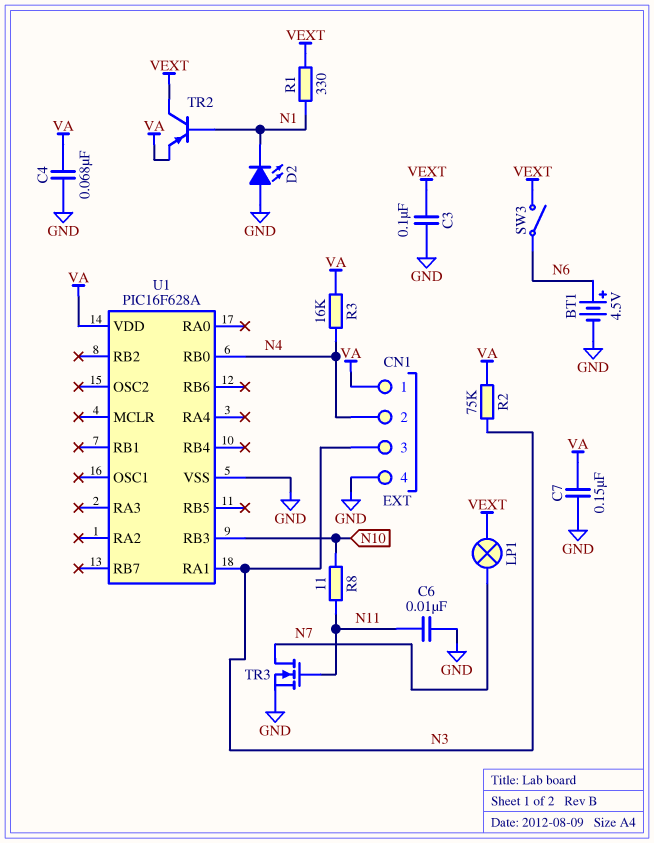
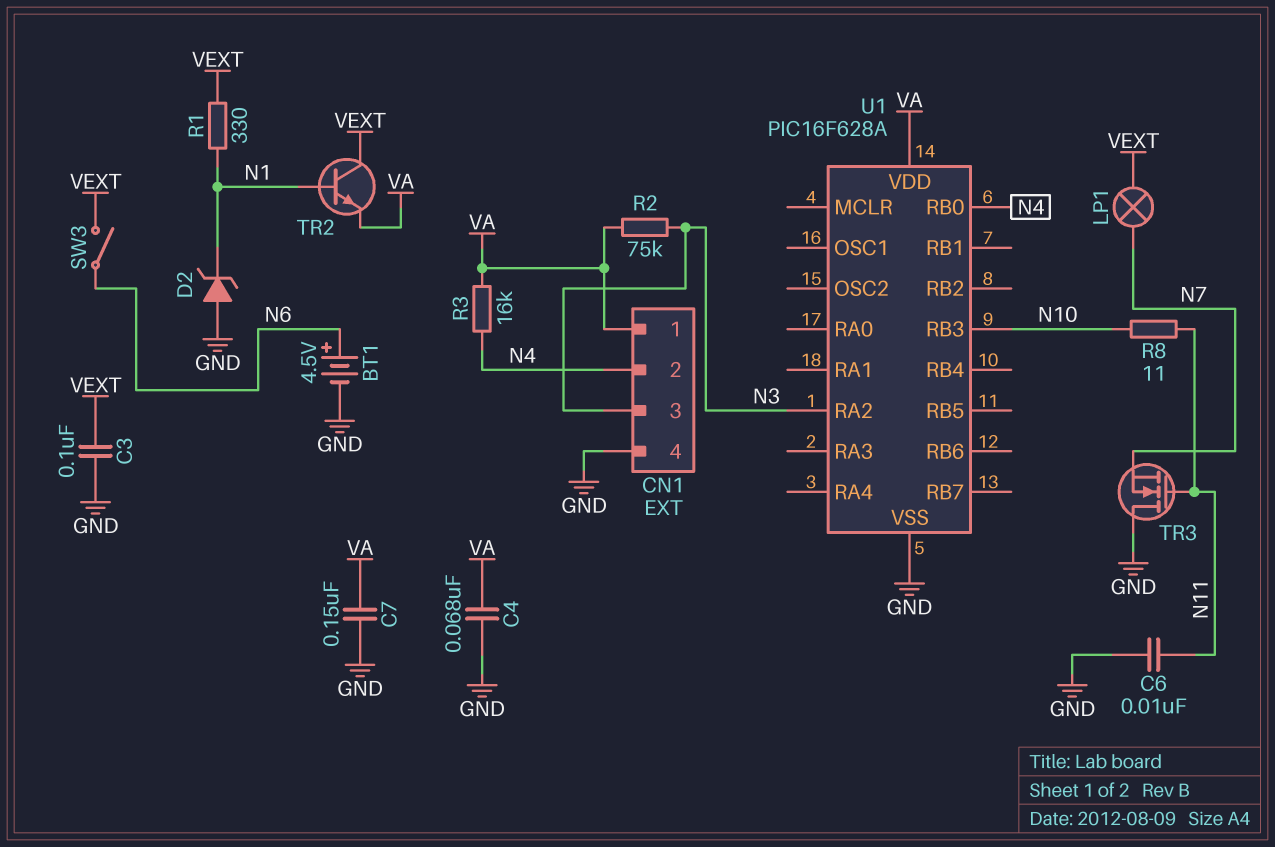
D2: LED (A GND, K N1) -> zener (A GND, K N1)
TR2: PNP (B N1, C VEXT, E VA) -> NPN (B N1, C VEXT, E VA)
TR3: NMOS (G N11, D N7, S GND) -> NMOS (G N11, D GND, S N7)
U1 pin RA1: N3 -> none
U1 pin RA2: none -> N3

